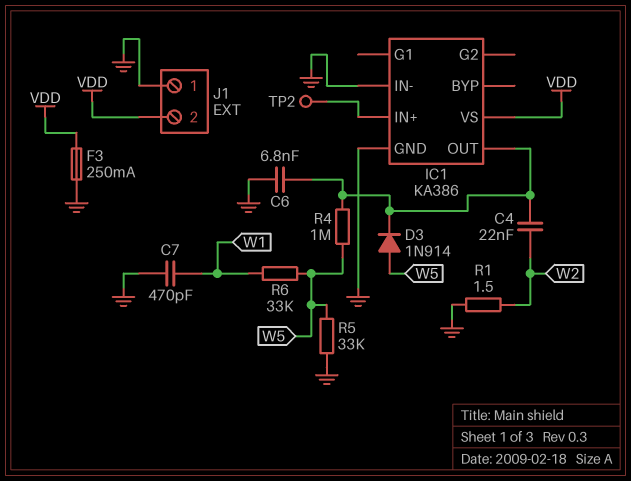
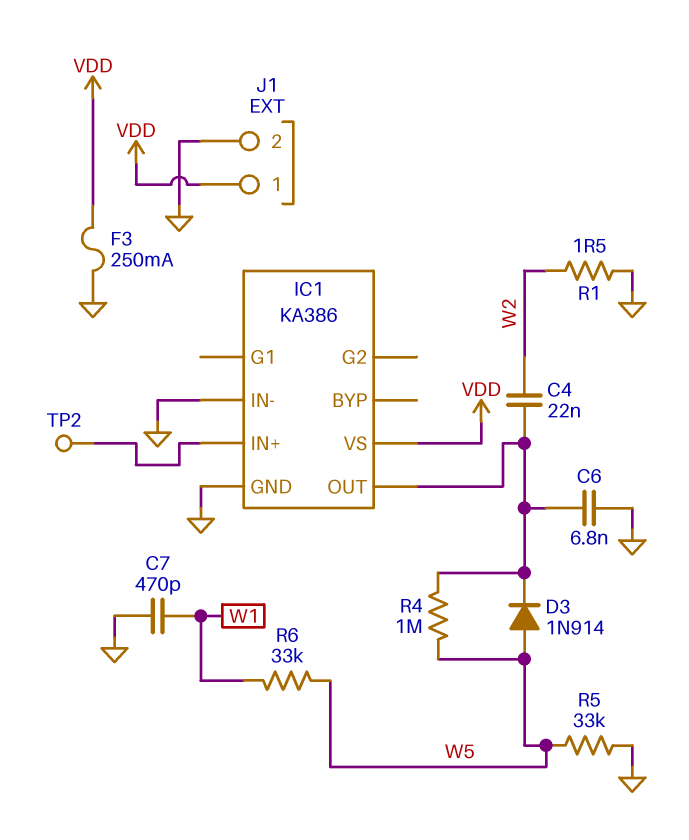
J1 pin 1: GND -> VDD
J1 pin 2: VDD -> GND

